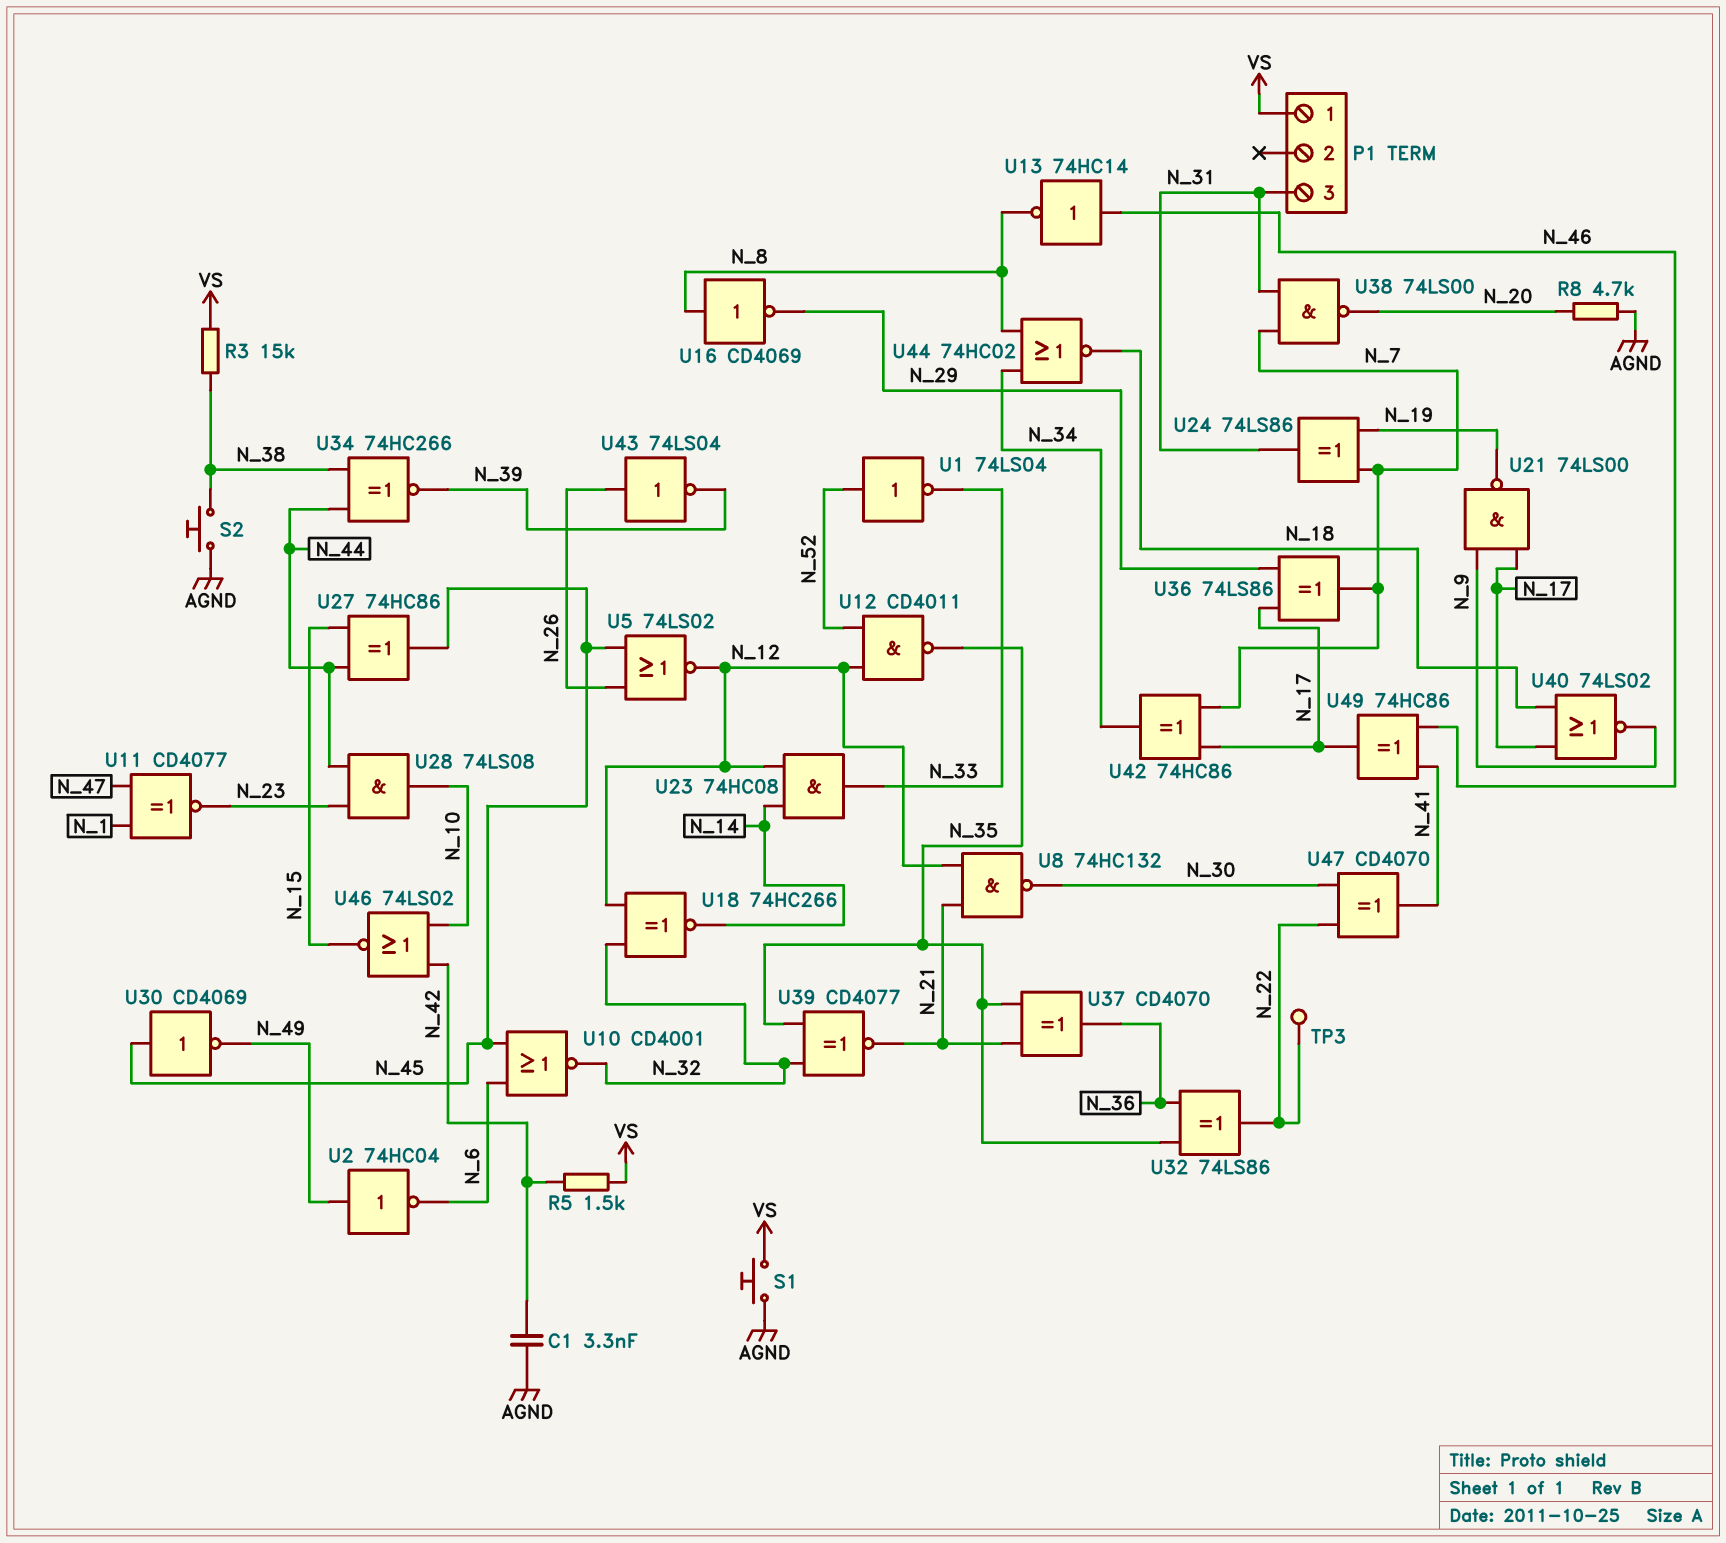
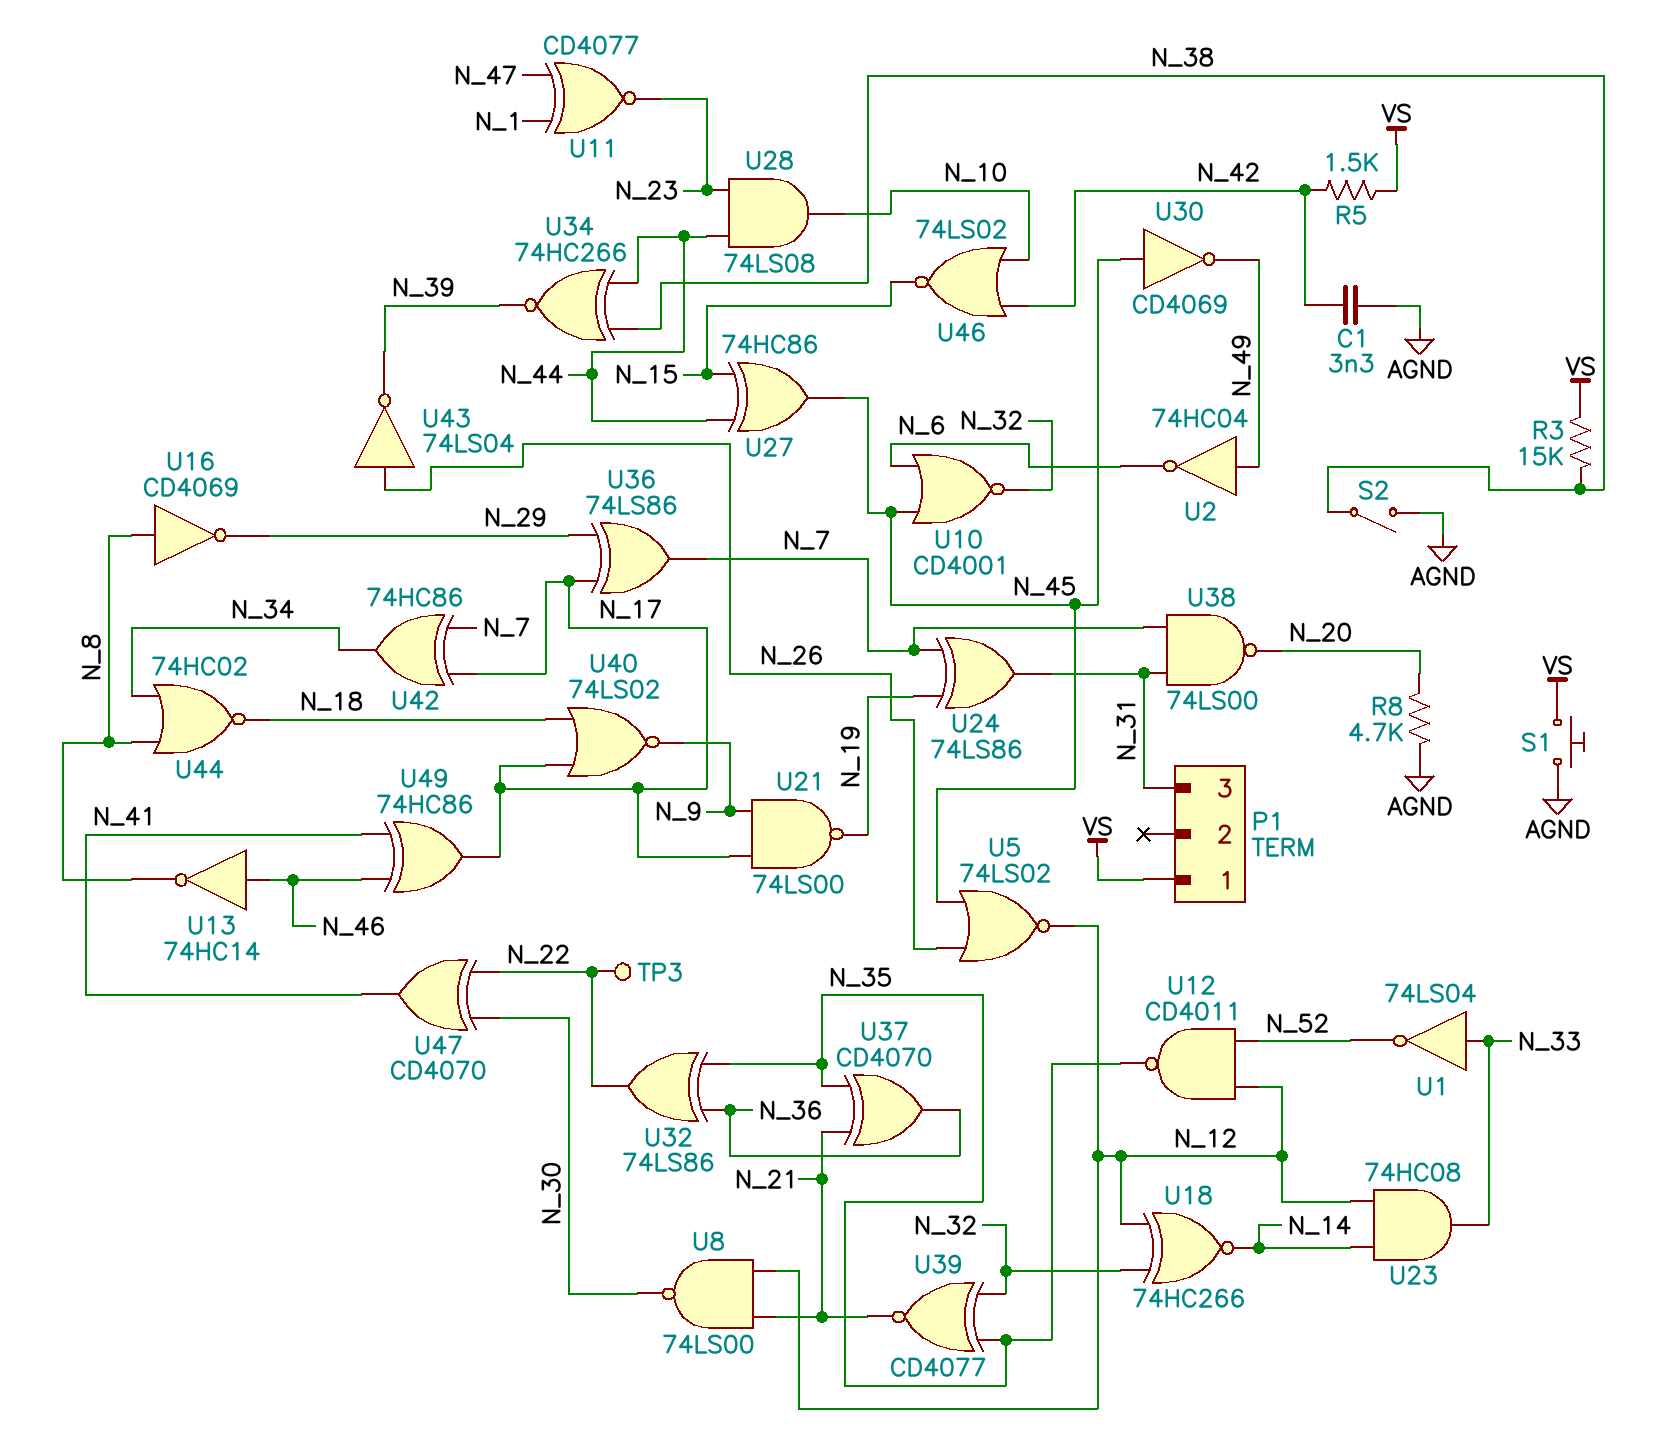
S2: button (AGND, N_38) -> switch (AGND, N_38)
U1: NOT 74LS04 (in N_52, out N_33) -> NOT 74LS04 (in N_33, out N_52)
U8: NAND 74HC132 (in N_12, in N_21, out N_30) -> NAND 74LS00 (in N_12, in N_21, out N_30)

